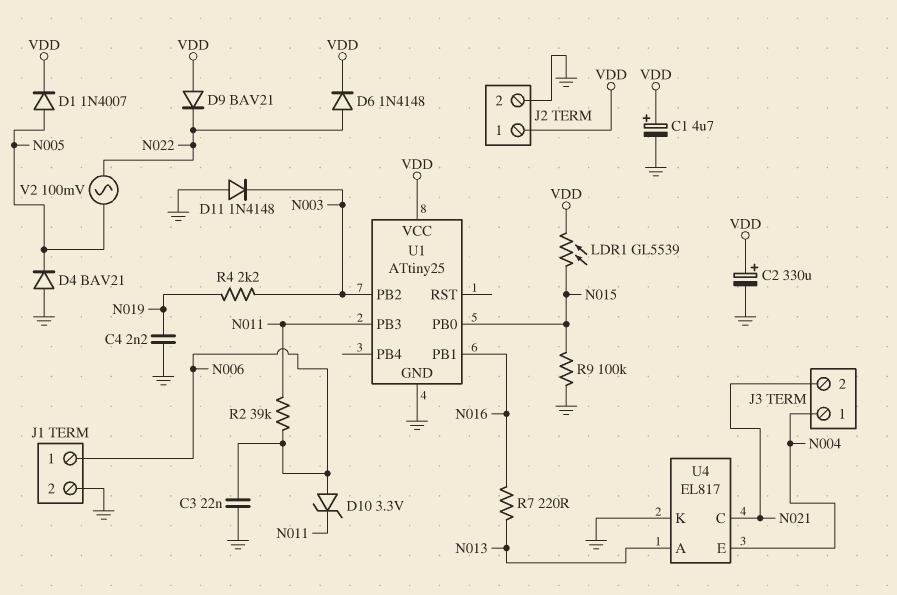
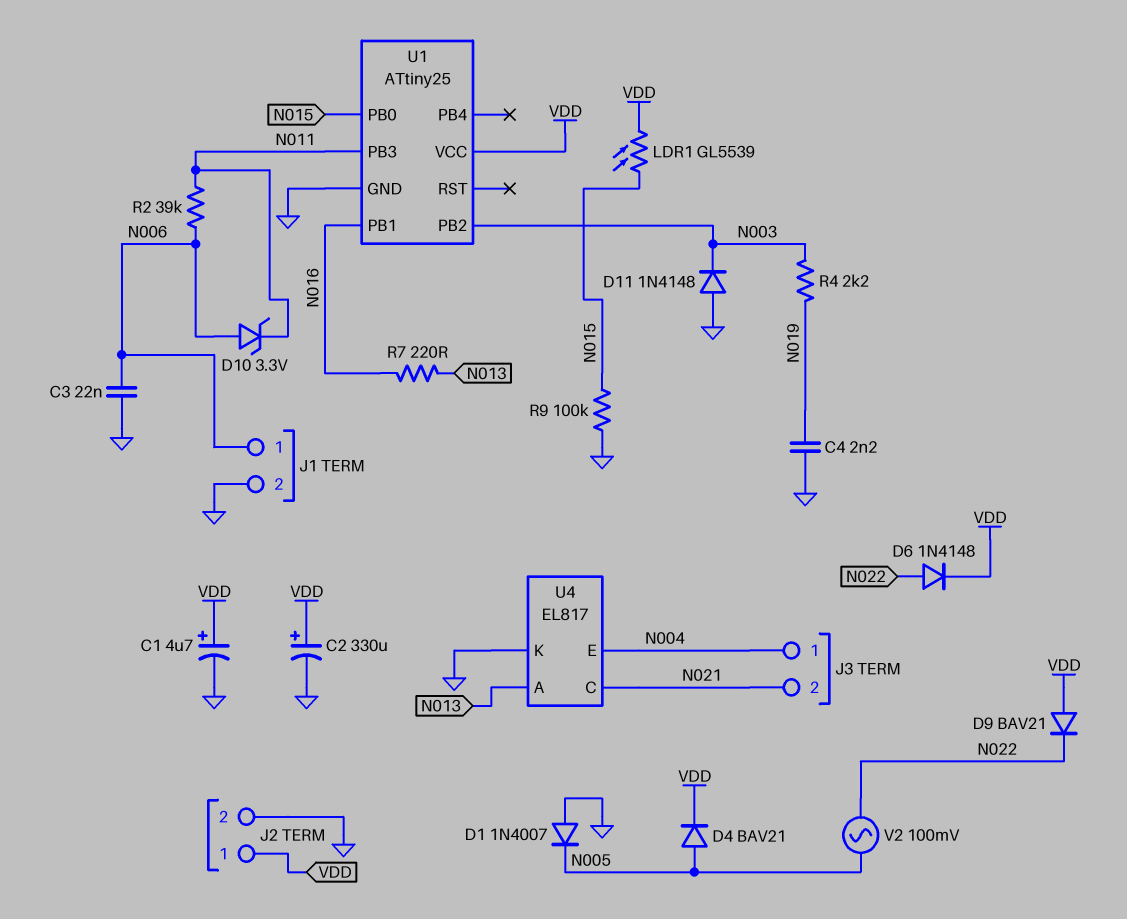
D1: diode 1N4007 (A N005, K VDD) -> diode 1N4007 (A GND, K N005)
D4: diode BAV21 (A GND, K N005) -> diode BAV21 (A N005, K VDD)

